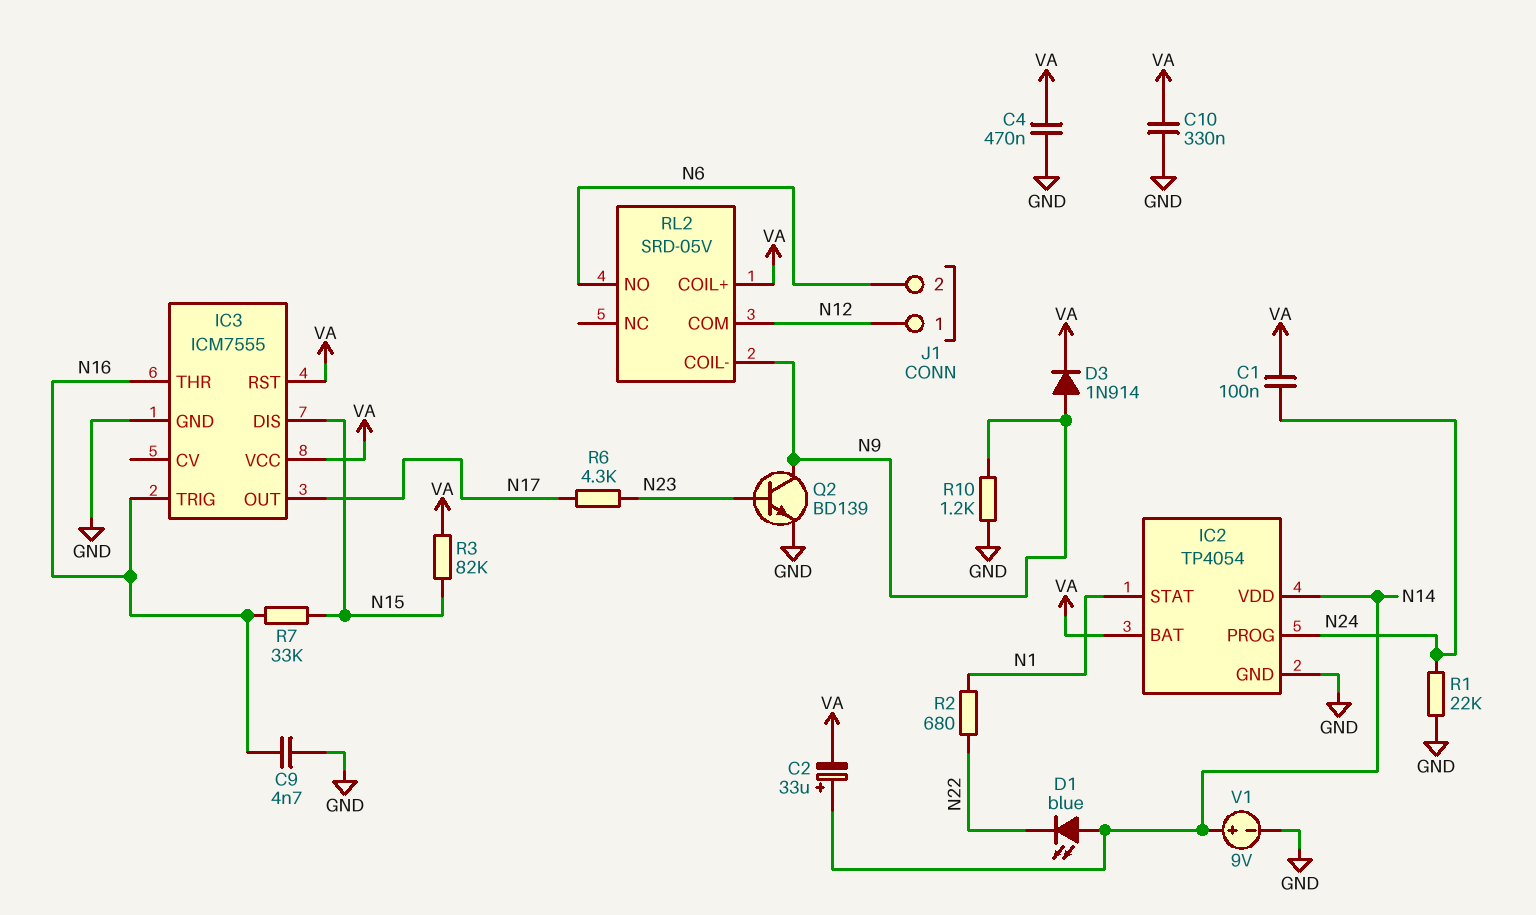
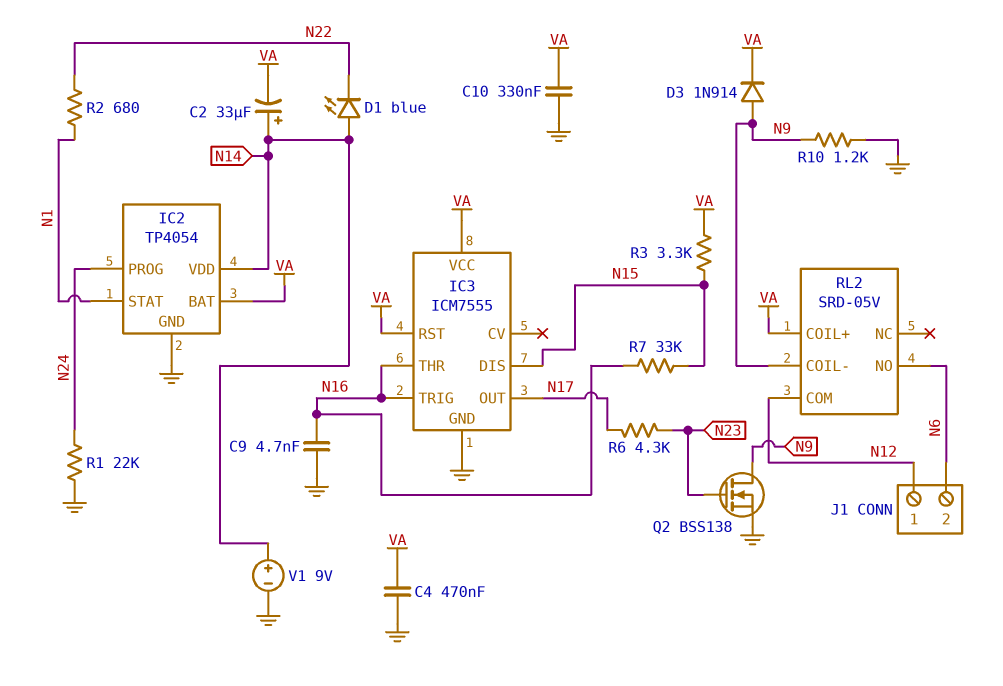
C1: 100nF (N24, VA) -> none
Q2: NPN BD139 (B N23, C N9, E GND) -> NMOS BSS138 (G N23, D N9, S GND)
R3: 82k (N15, VA) -> 3.3k (N15, VA)

